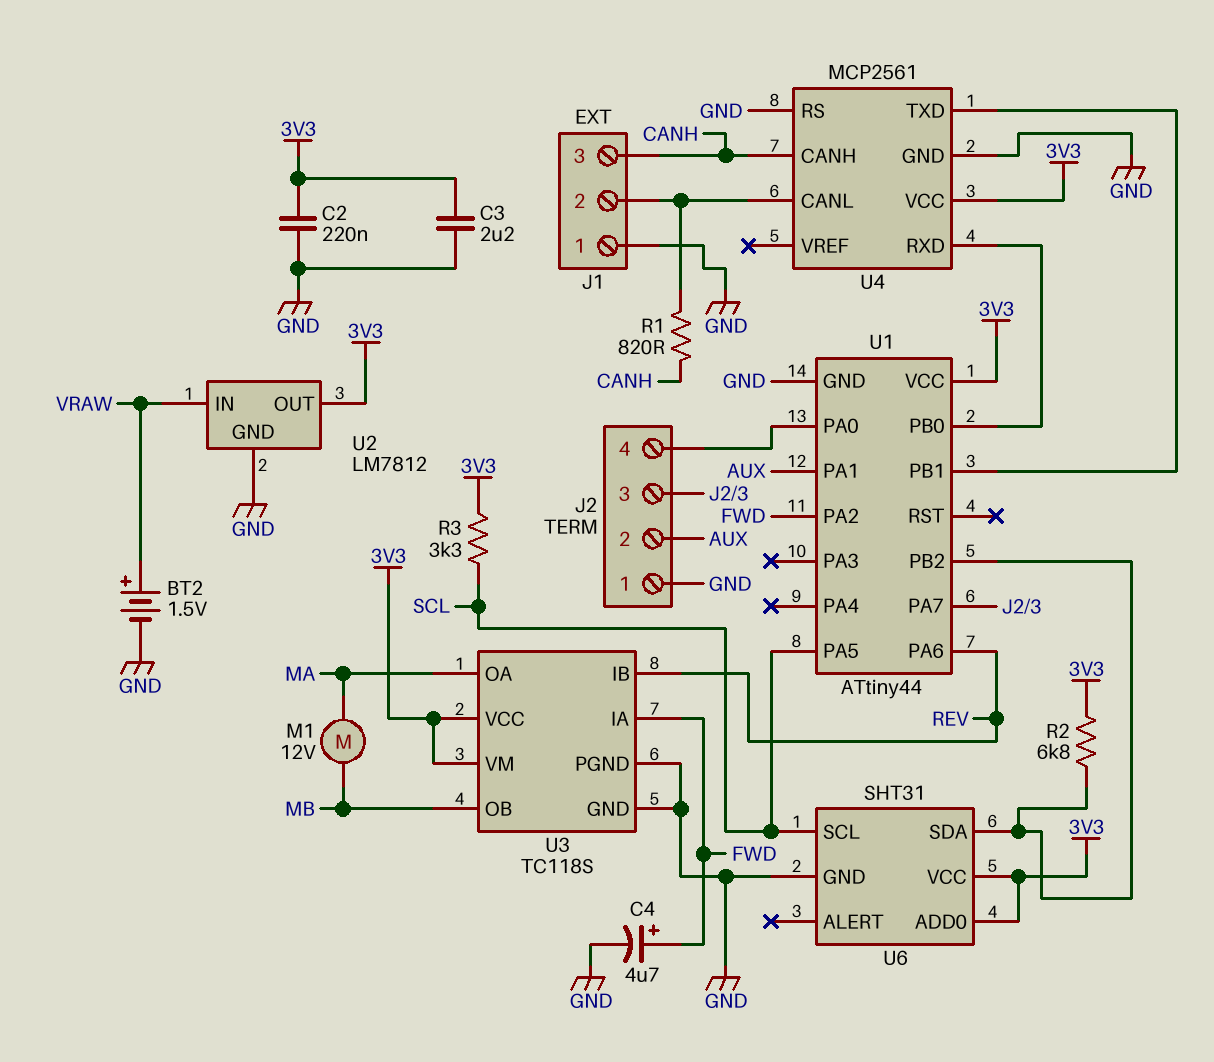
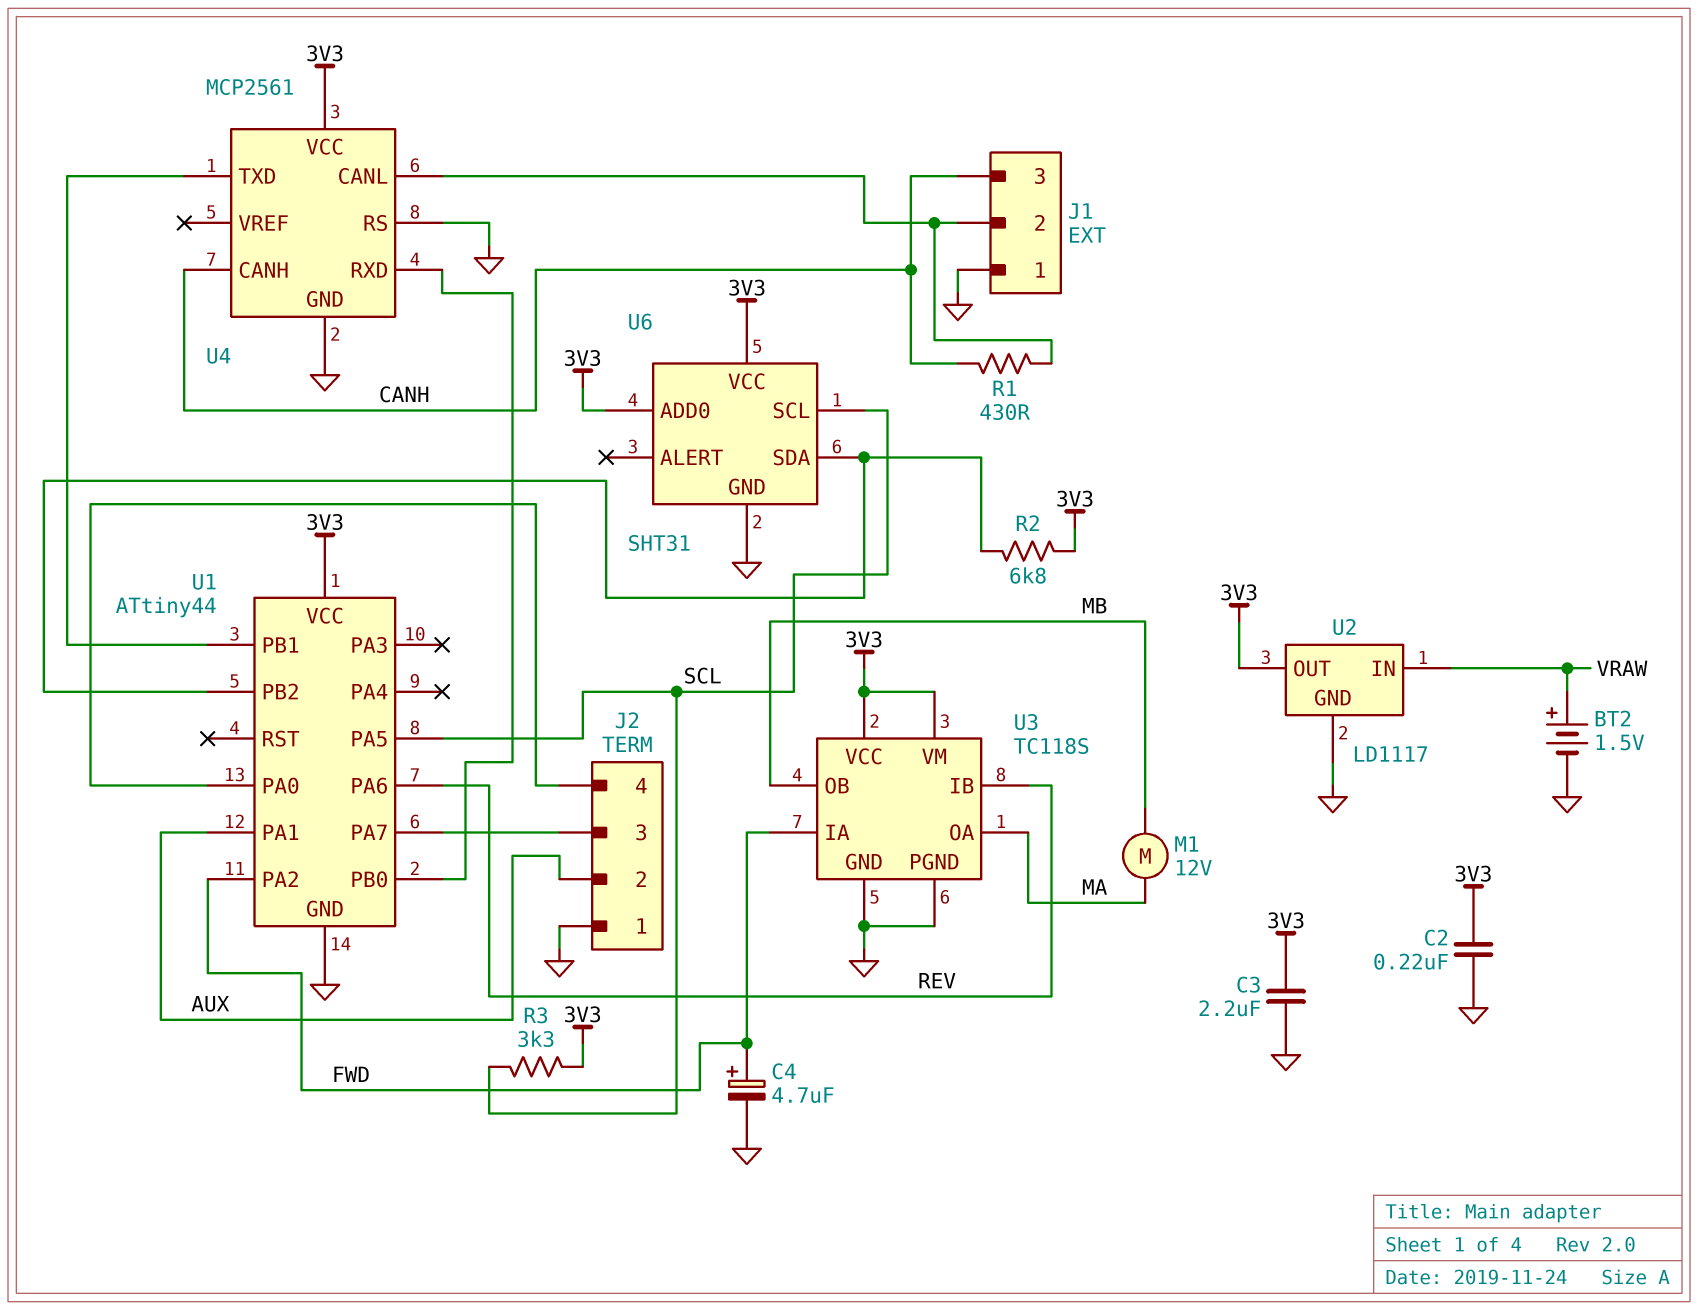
R1: 820 (CANH, J1/2) -> 430 (CANH, J1/2)
U2: LM7812 -> LD1117

